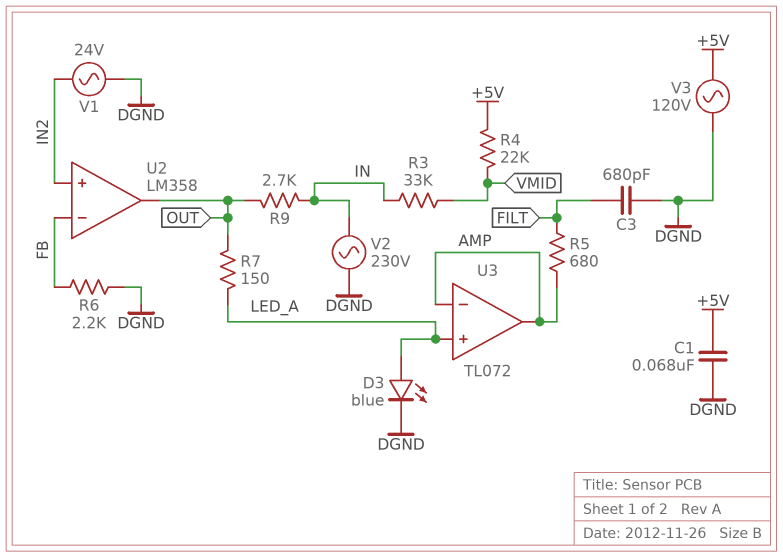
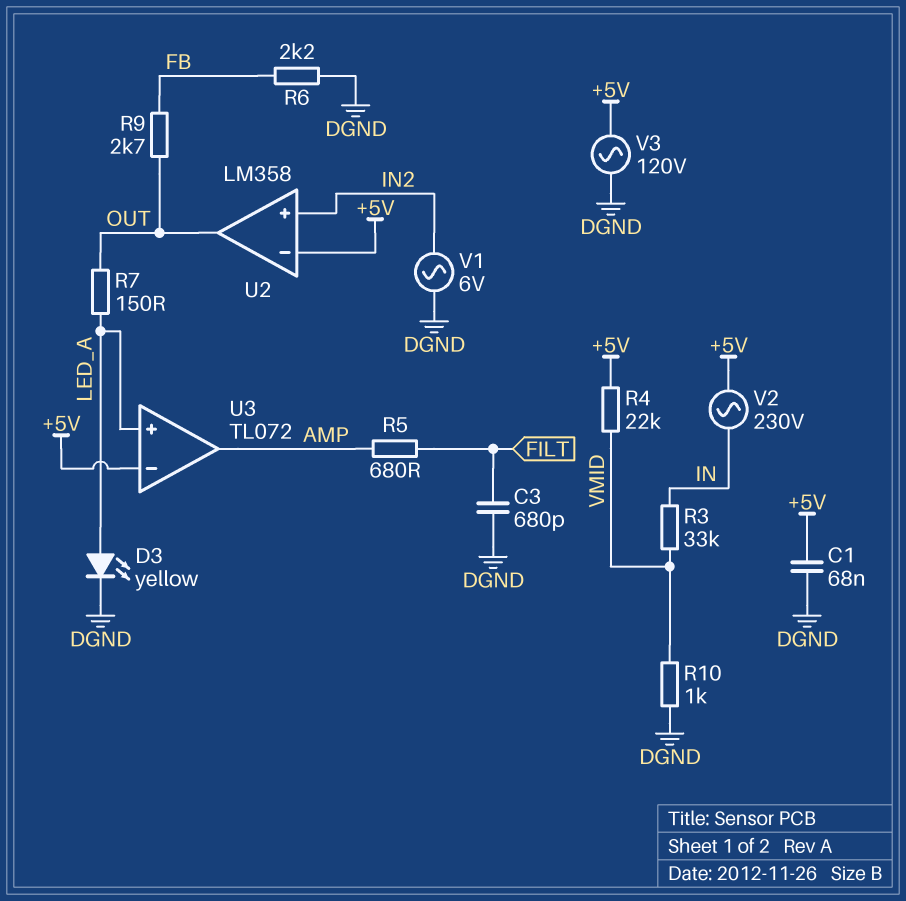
D3: LED blue (A LED_A, K DGND) -> LED yellow (A LED_A, K DGND)
R9: 2.7k (IN, OUT) -> 2.7k (FB, OUT)
R10: none -> 1k (DGND, VMID)
U2 pin in-: FB -> +5V
U3 pin in-: AMP -> +5V
V1: AC 24V (DGND, IN2) -> AC 6V (DGND, IN2)
V2: AC 230V (DGND, IN) -> AC 230V (+5V, IN)

